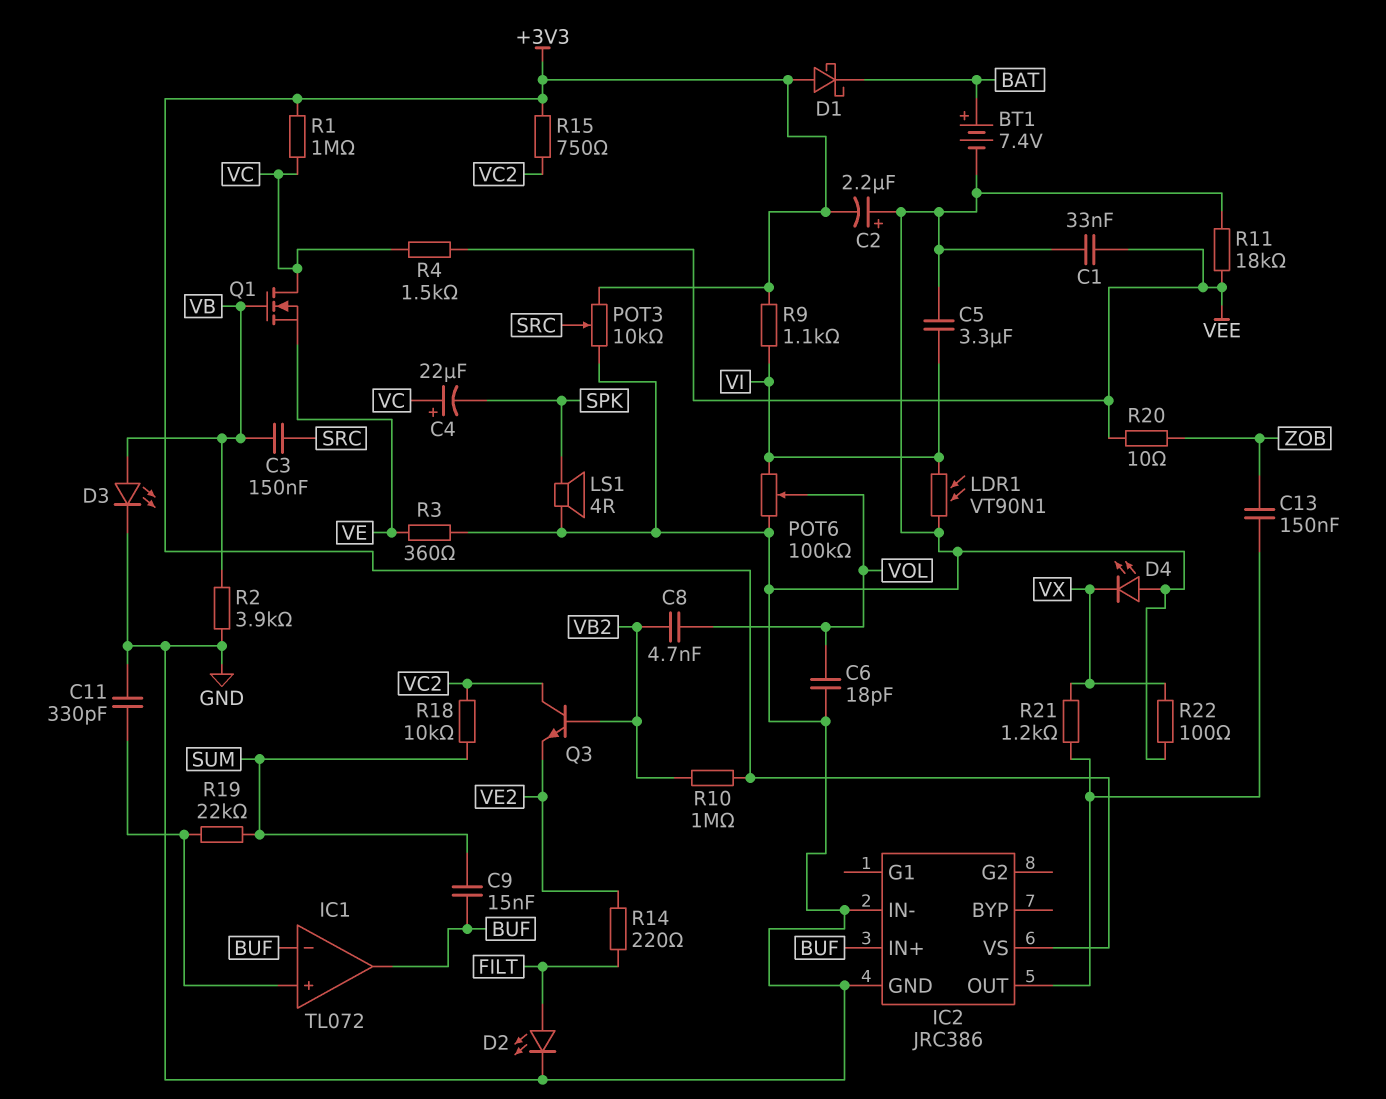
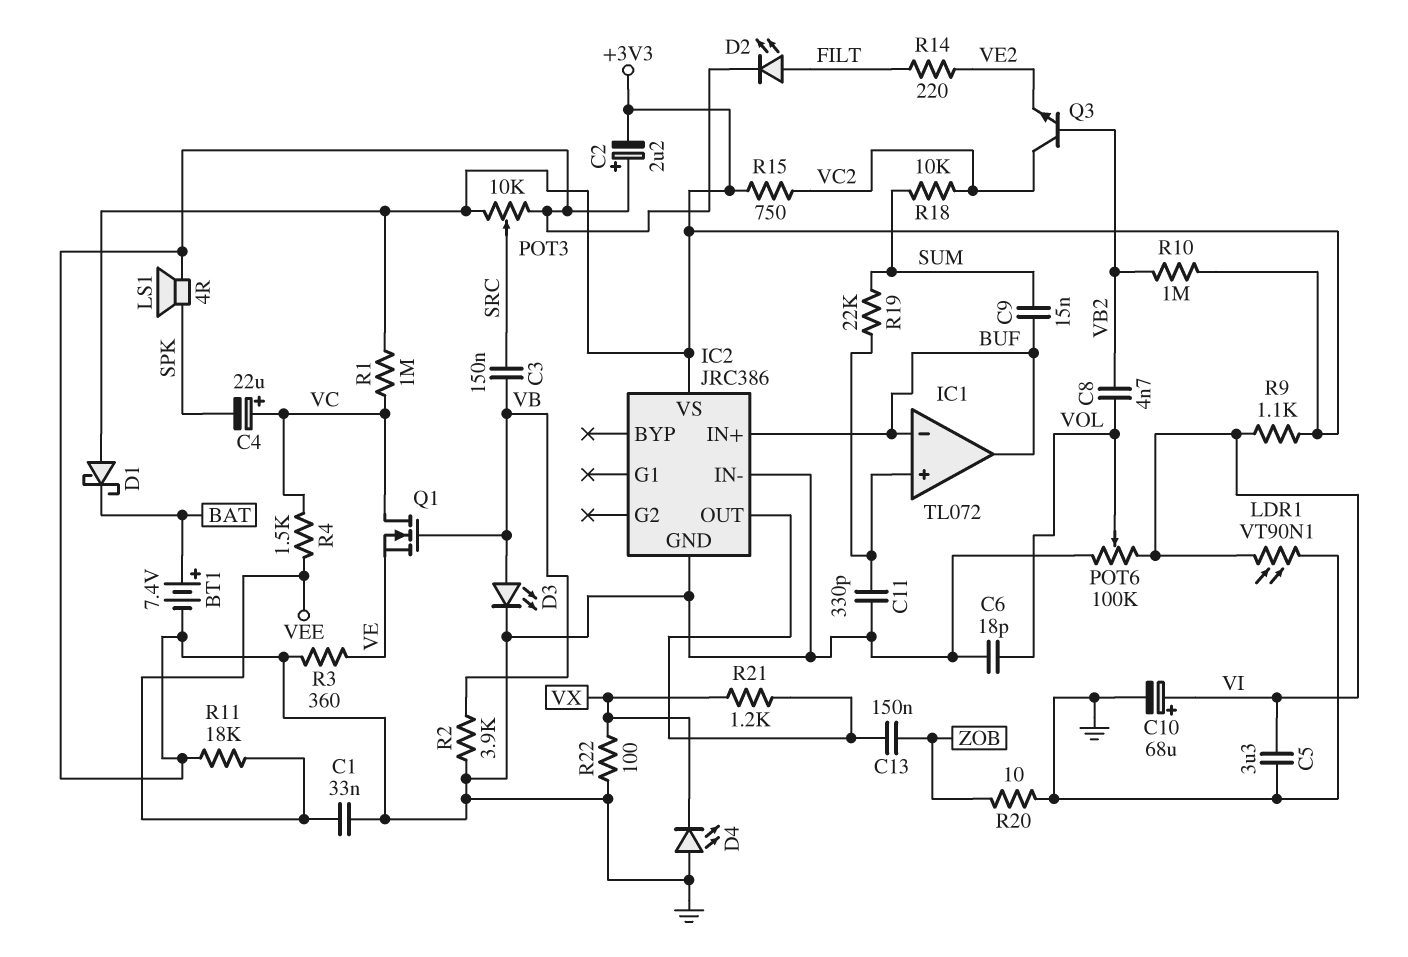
C10: none -> 68uF (plus VI, minus GND)
R20: 10 (VEE, ZOB) -> 10 (GND, ZOB)

